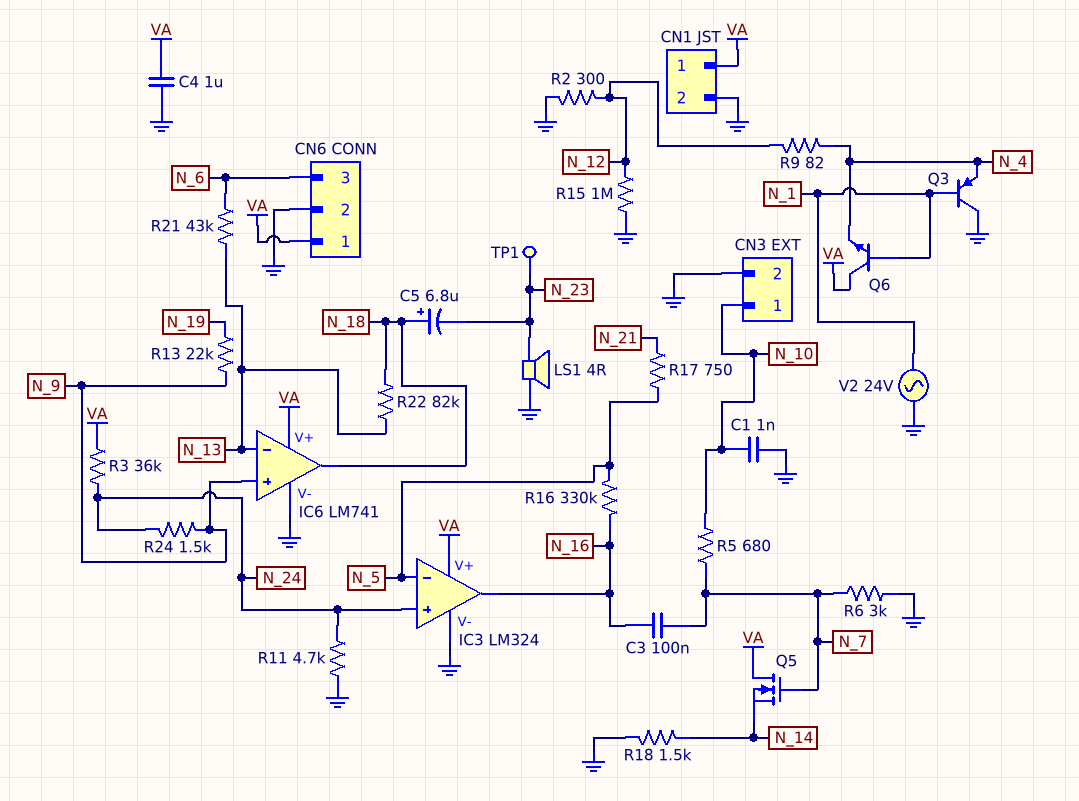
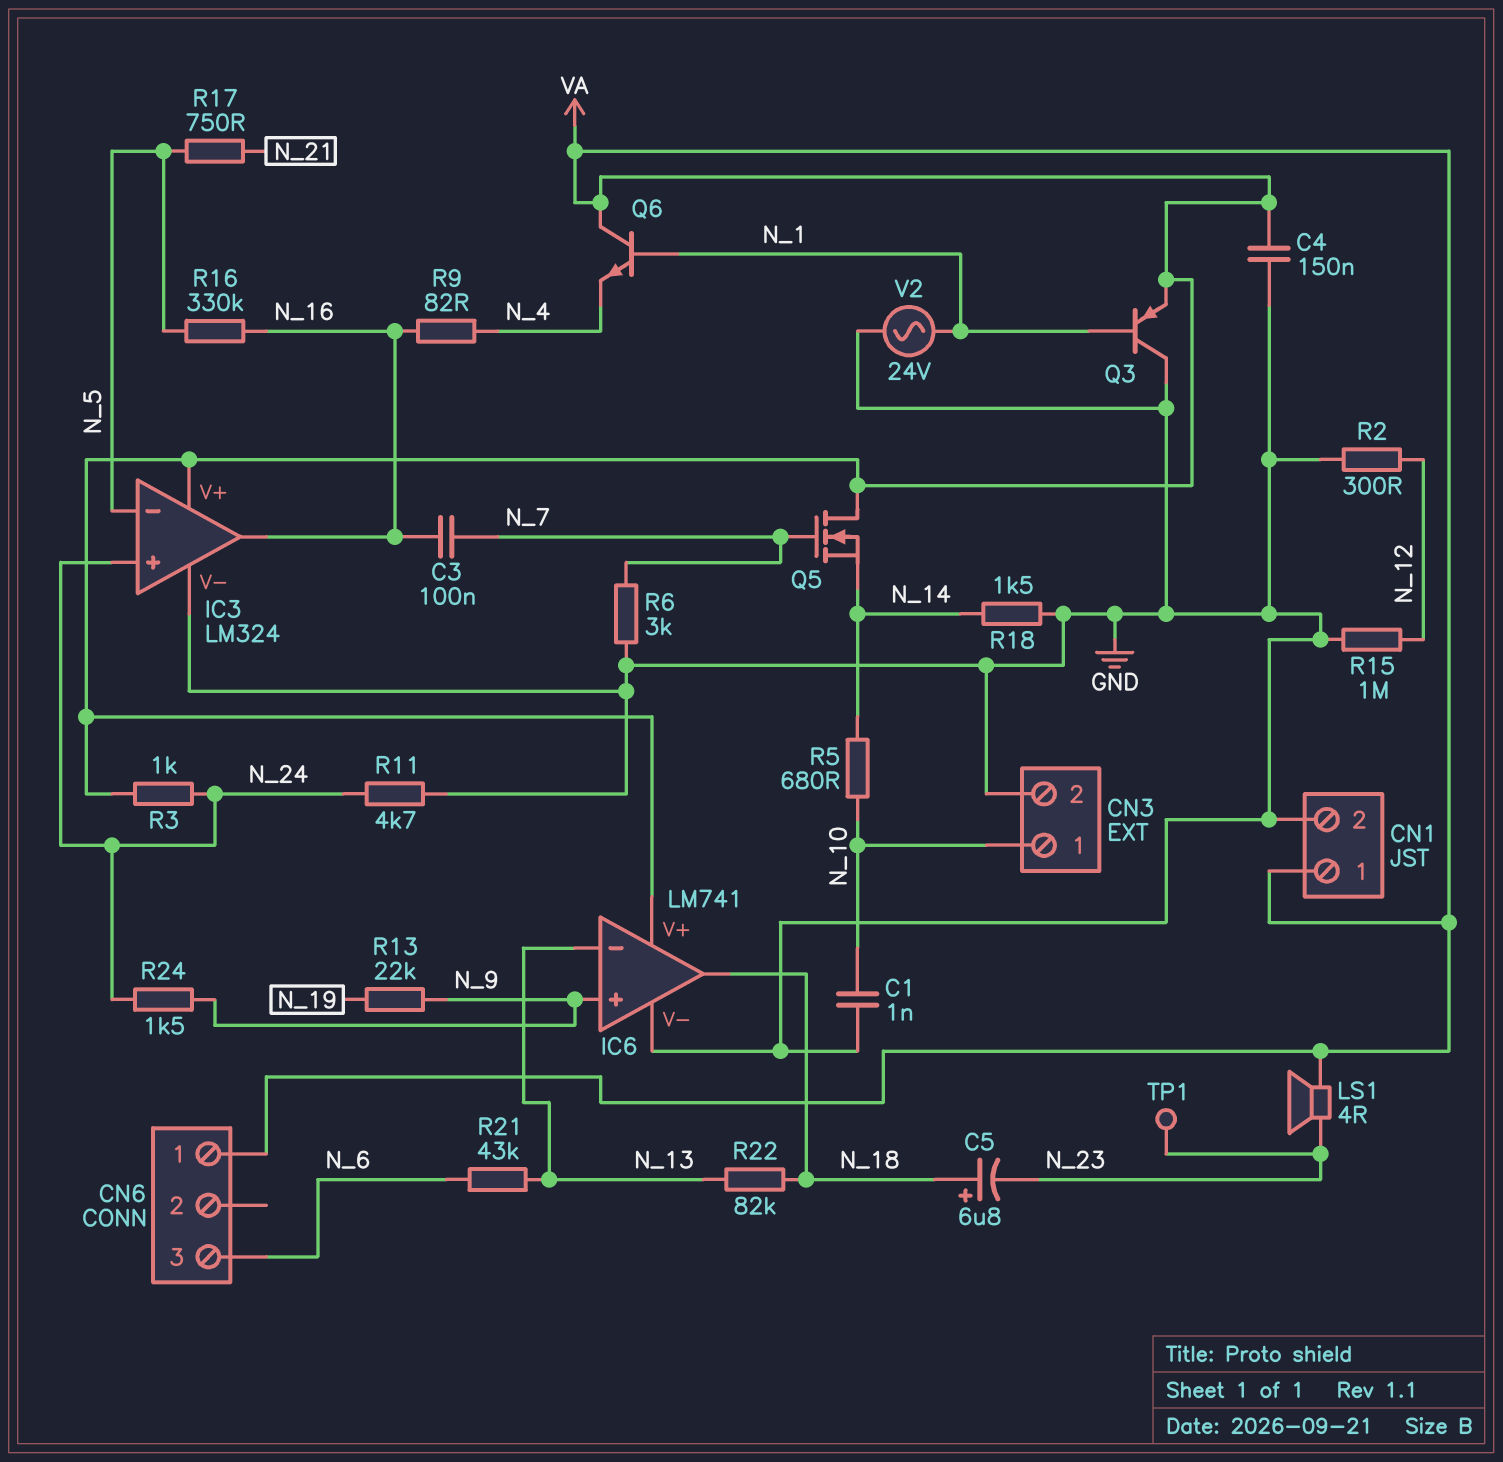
C4: 1uF (GND, VA) -> 150nF (GND, VA)
CN6 pin 2: GND -> none
LS1: speaker 4R (GND, N_23) -> speaker 4R (N_23, VA)
Q3: PNP (B N_1, C GND, E N_4) -> PNP (B N_1, C GND, E VA)
R3: 36k (N_24, VA) -> 1k (N_24, VA)
R5: 680 (N_7, N_10) -> 680 (N_10, N_14)
R9: 82 (N_4, N_12) -> 82 (N_4, N_16)

